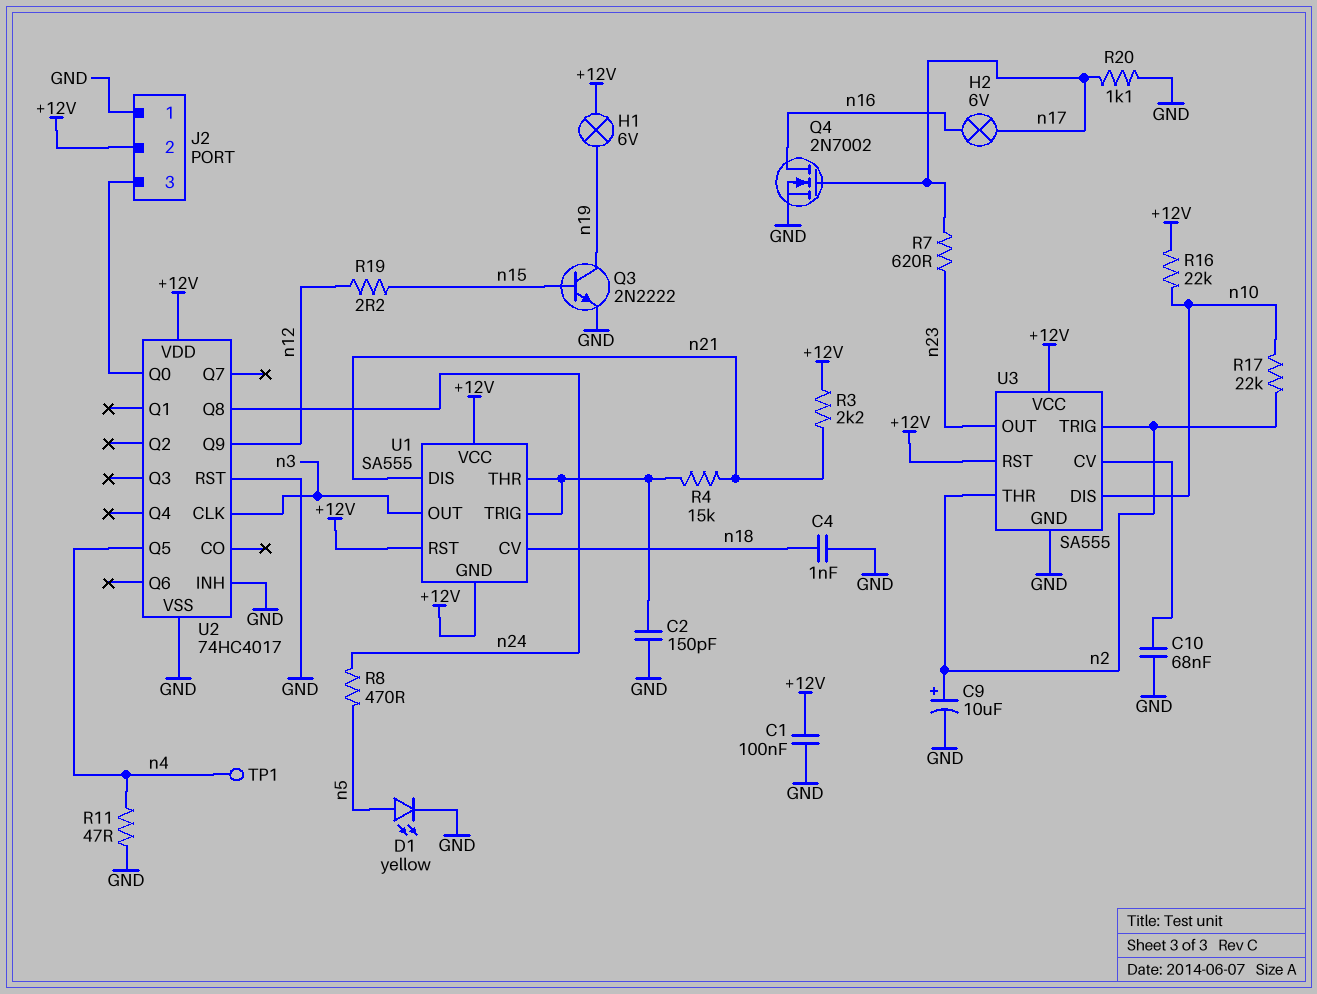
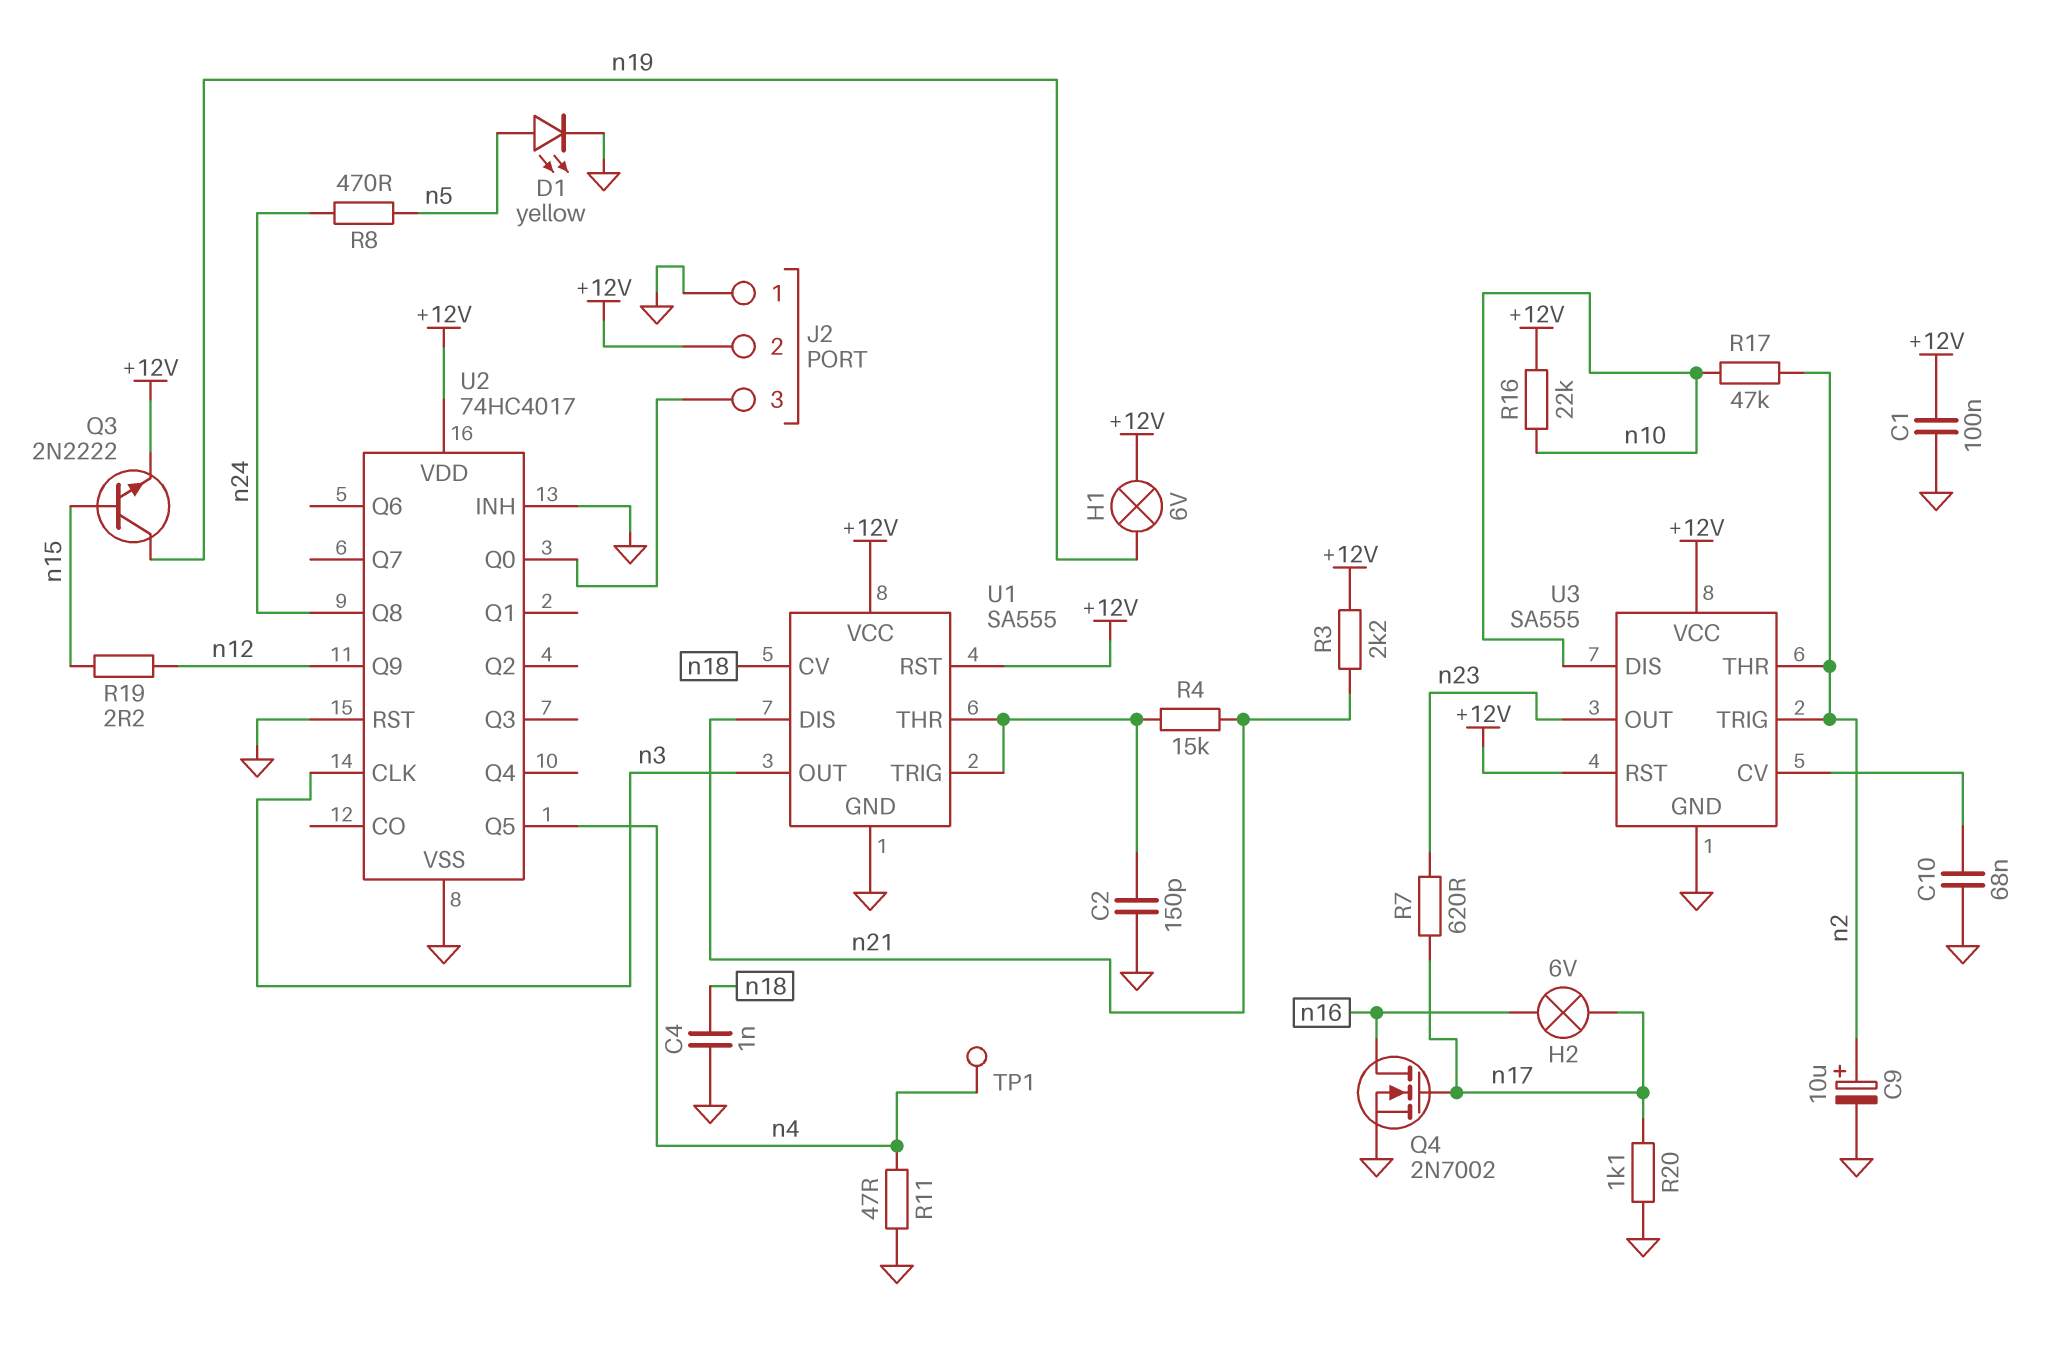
Q3: NPN 2N2222 (B n15, C n19, E GND) -> NPN 2N2222 (B n15, C n19, E +12V)
R17: 22k (n2, n10) -> 47k (n2, n10)
U1 pin GND: +12V -> GND

